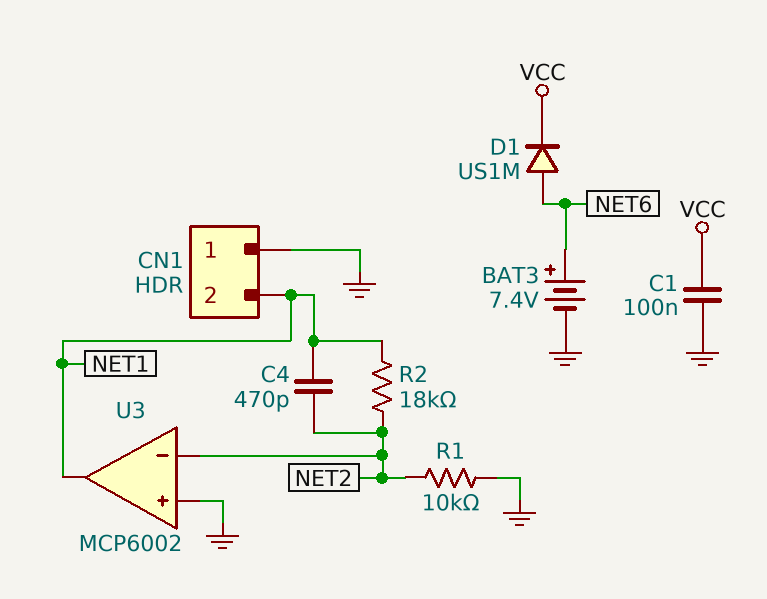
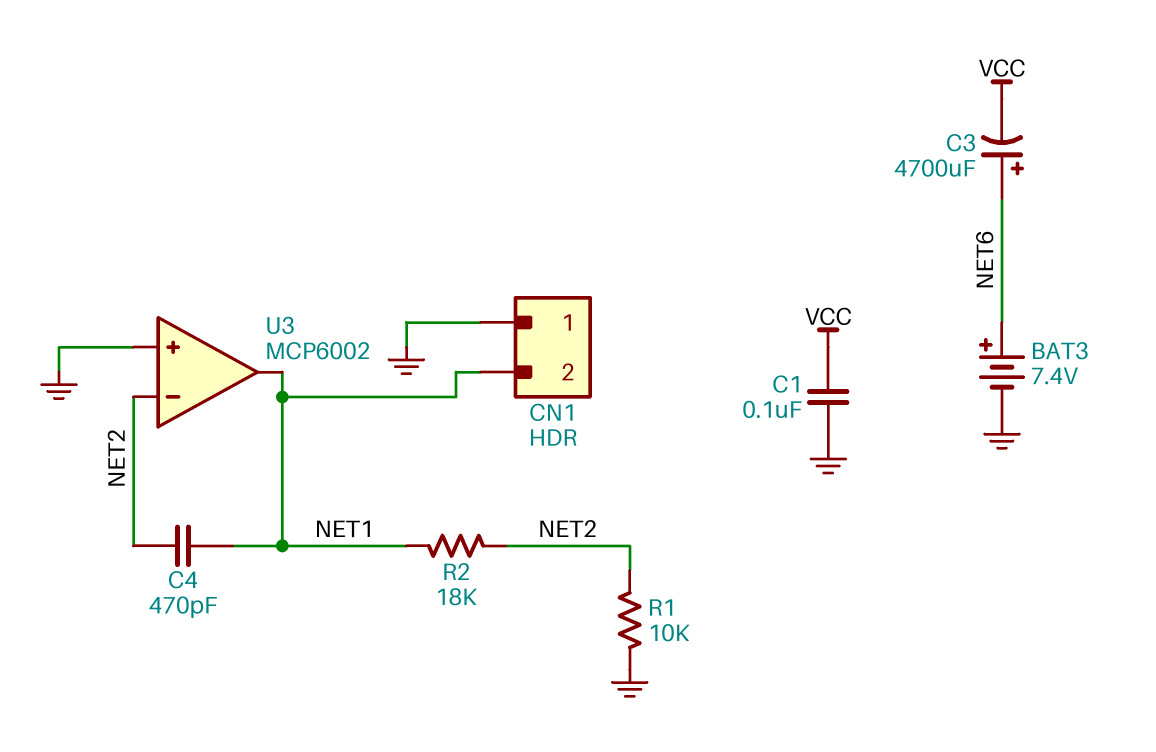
C3: none -> 4700uF (plus NET6, minus VCC)
D1: diode US1M (A NET6, K VCC) -> none

